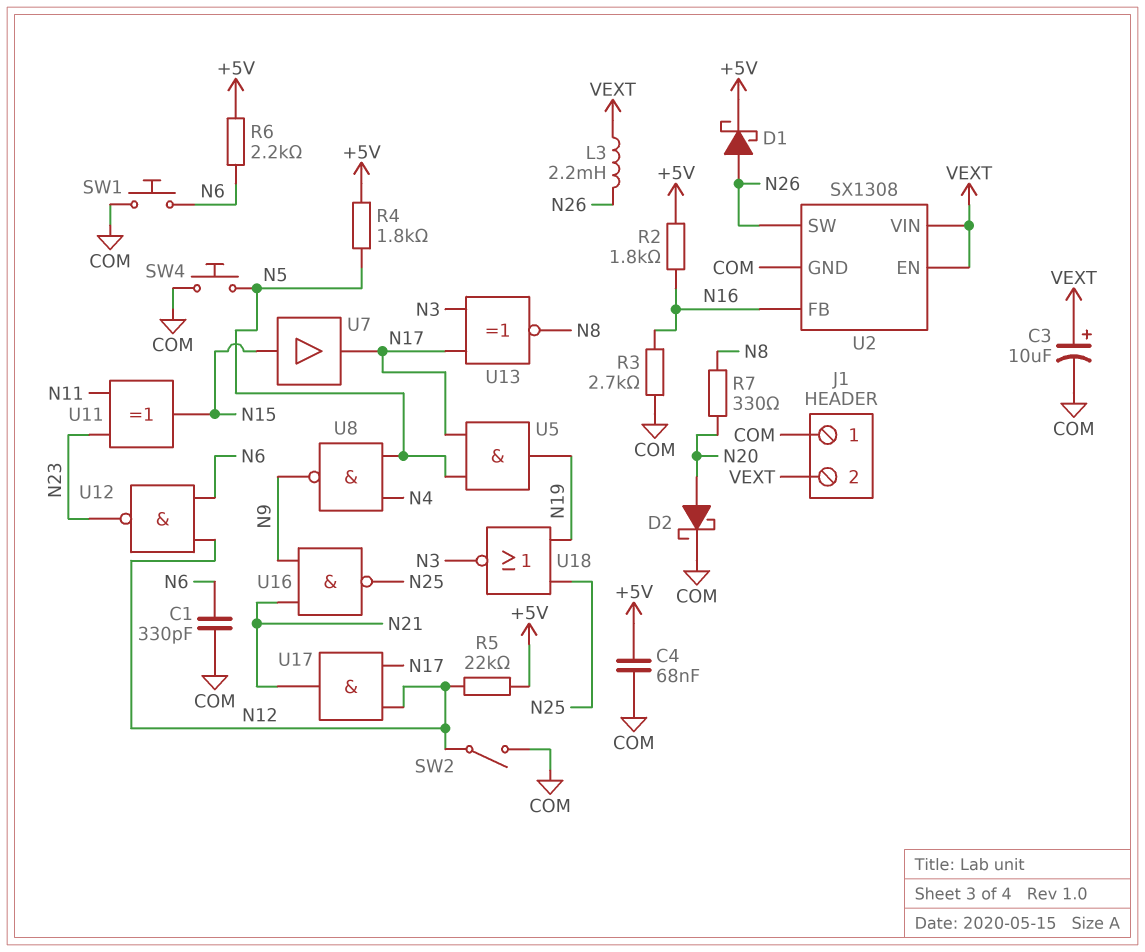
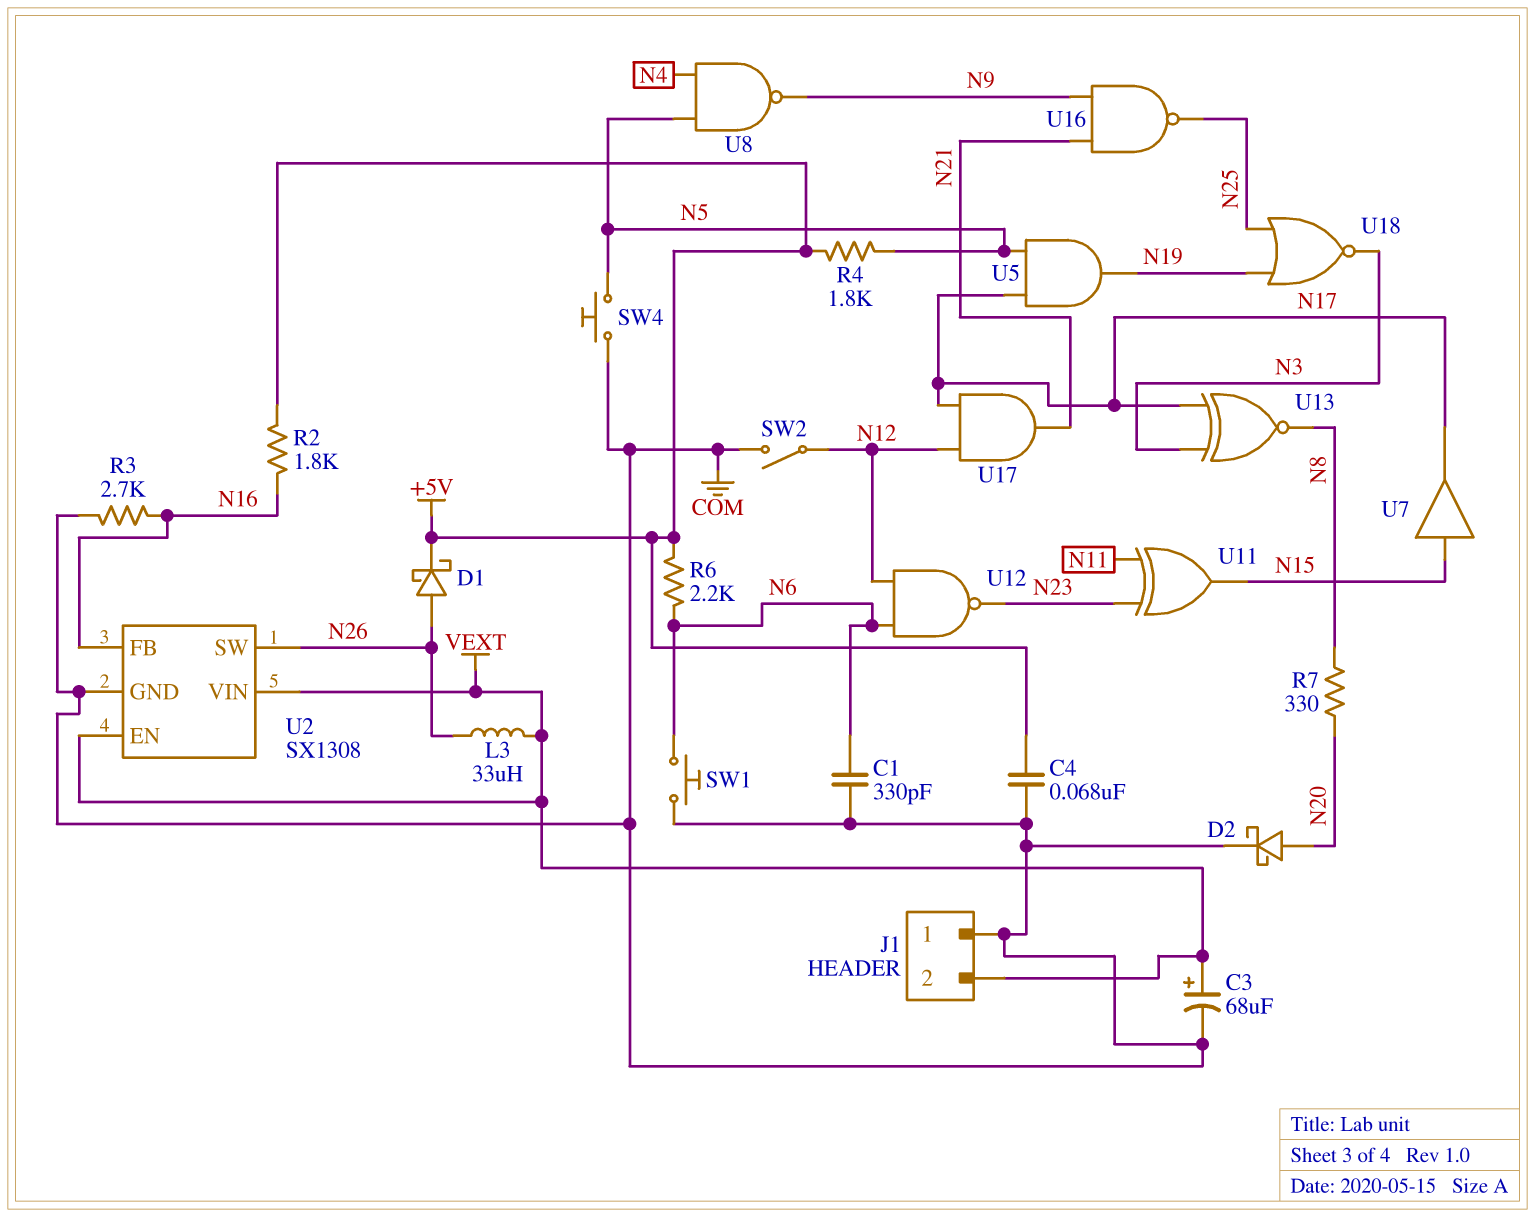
C3: 10uF (plus VEXT, minus COM) -> 68uF (plus VEXT, minus COM)
L3: 2.2mH (N26, VEXT) -> 33uH (N26, VEXT)
R5: 22k (+5V, N12) -> none

